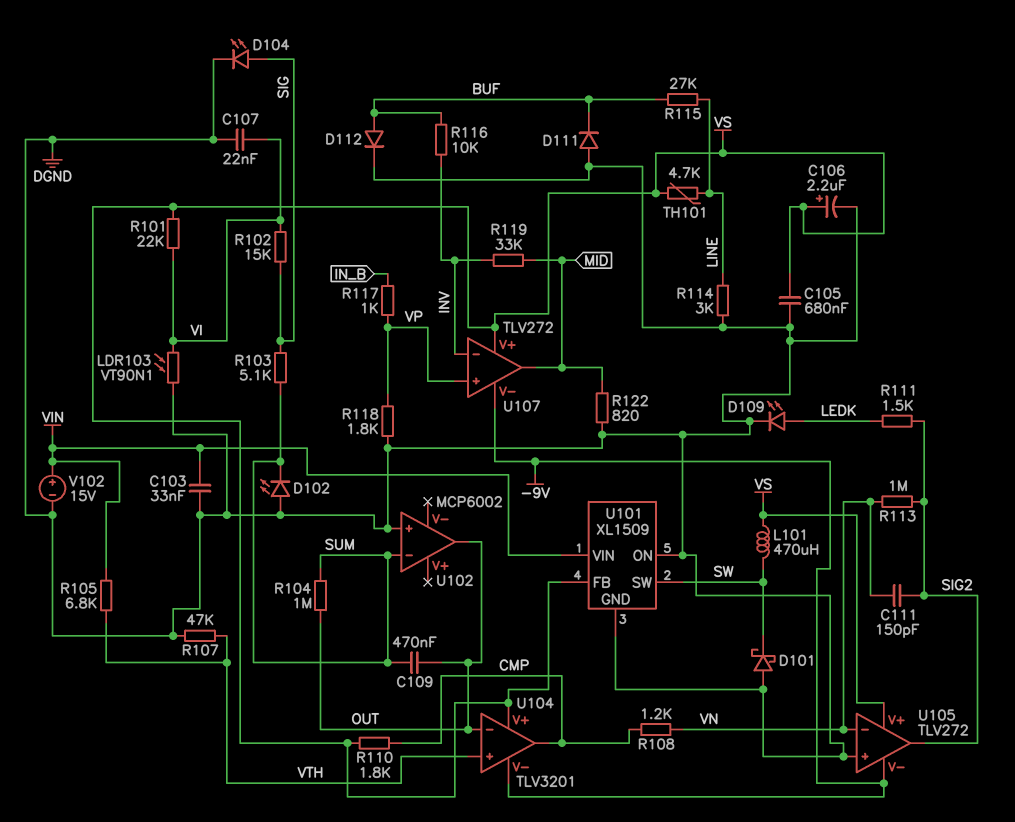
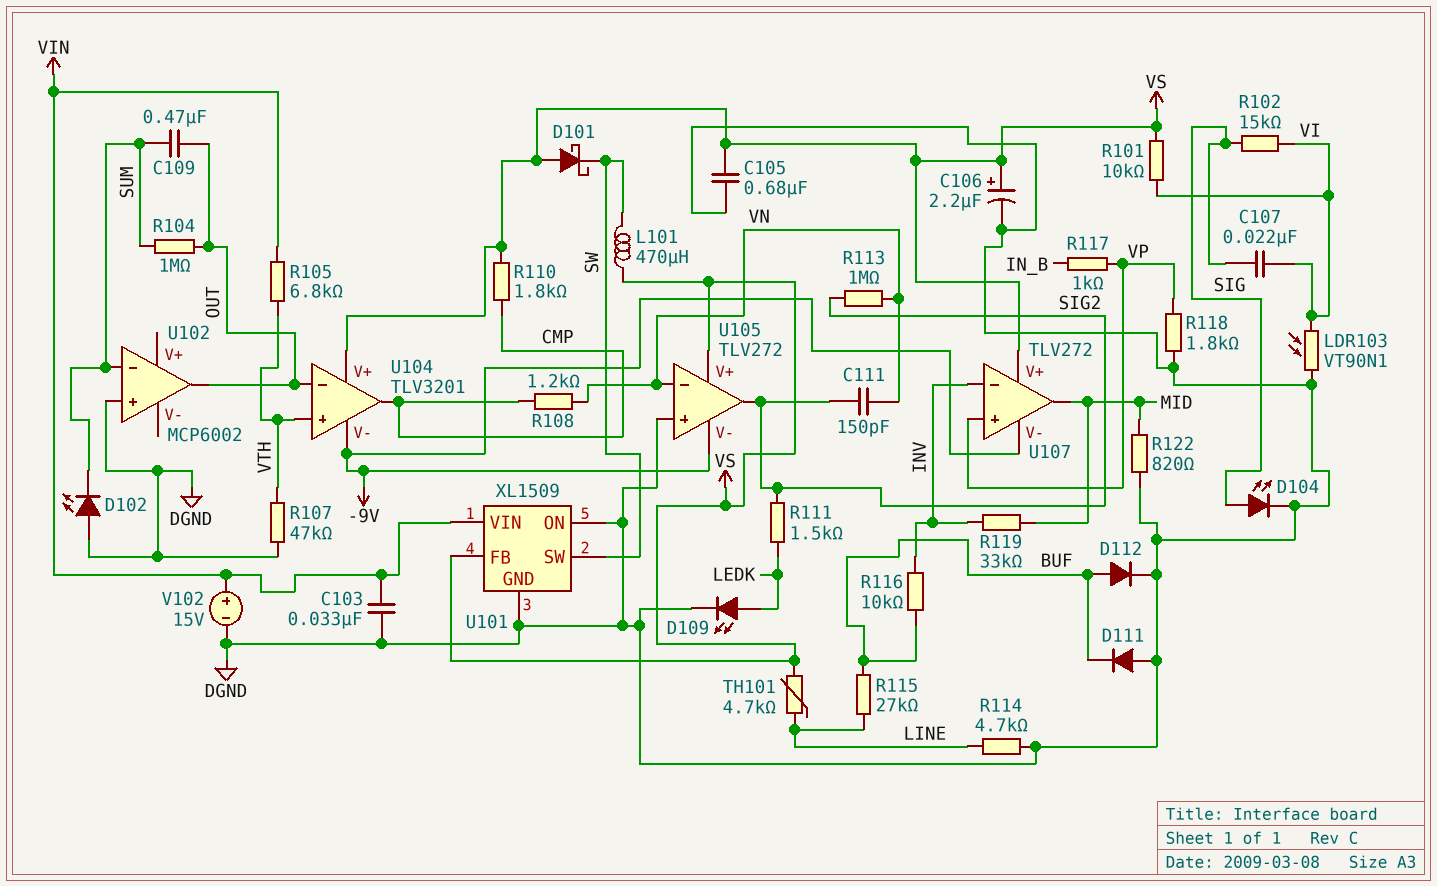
C107: 22nF (DGND, VI) -> 22nF (SIG, VI)
D101: schottky (A DGND, K SW) -> schottky (A VS, K SW)
R101: 22k (VI, VS) -> 10k (VI, VS)
R103: 5.1k (SIG, SUM) -> none
R114: 3k (DGND, LINE) -> 4.7k (DGND, LINE)

